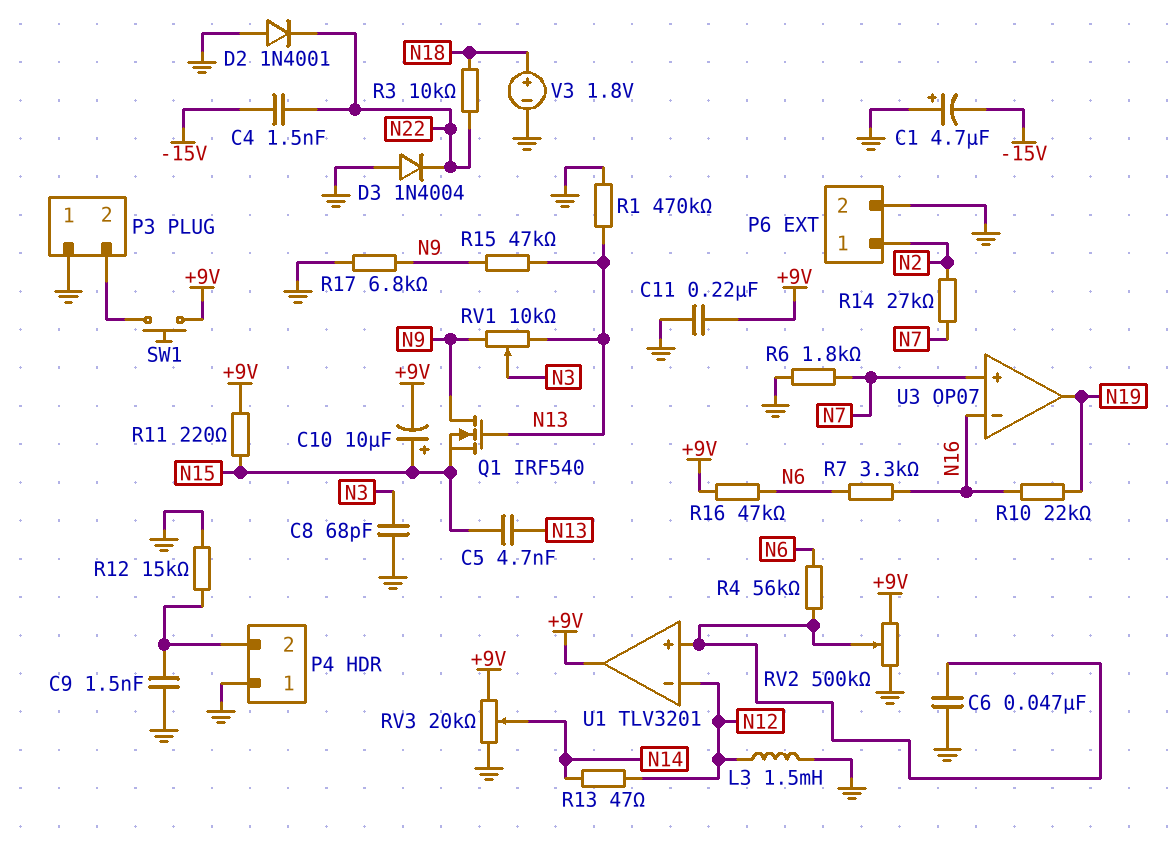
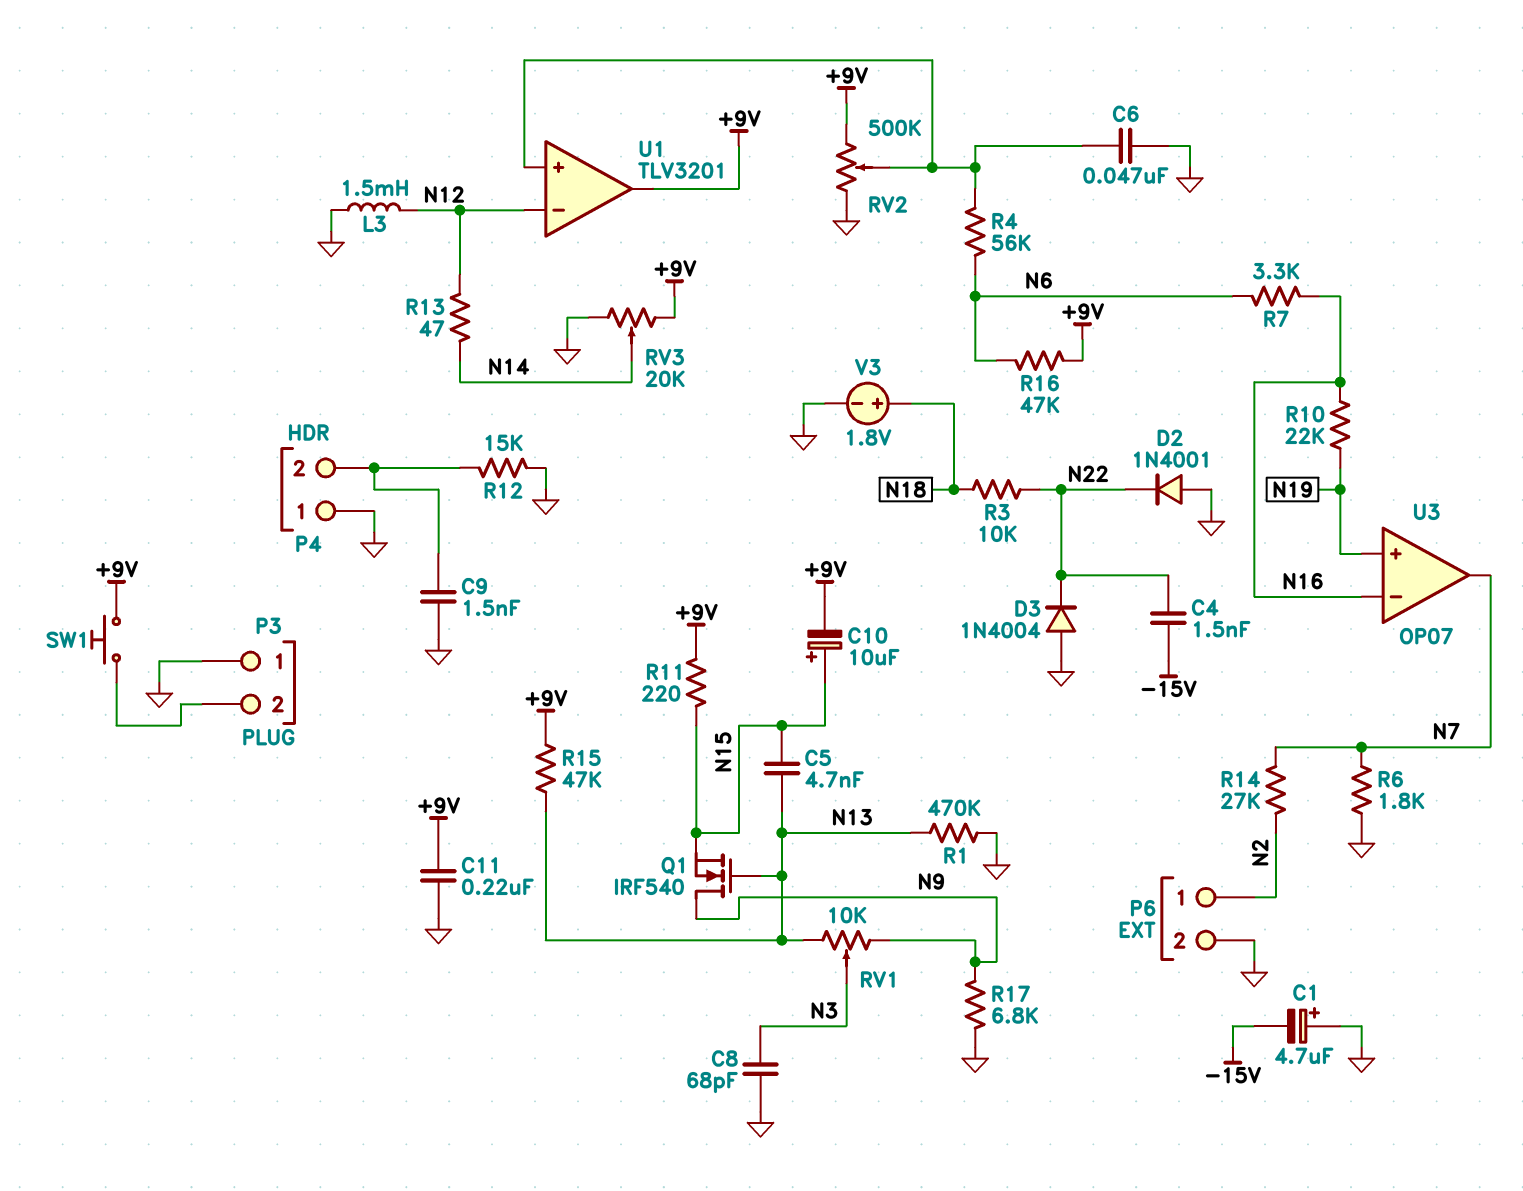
R15: 47k (N9, N13) -> 47k (+9V, N13)
U3 pin in+: N7 -> N19
U3 pin out: N19 -> N7

